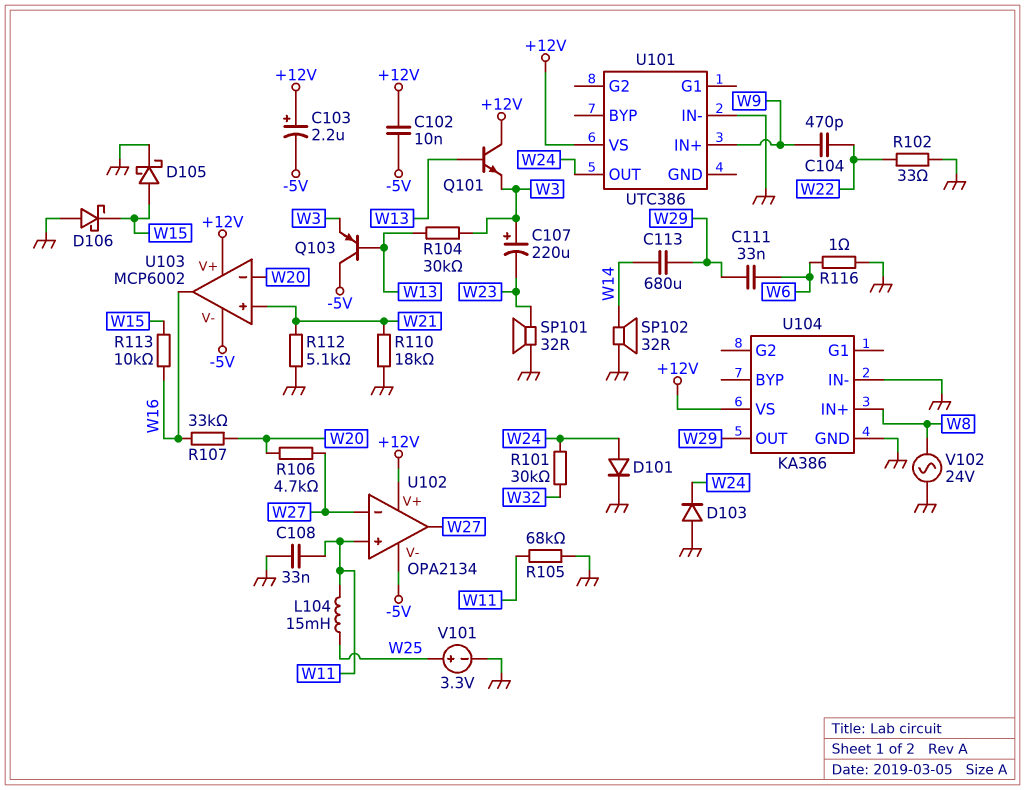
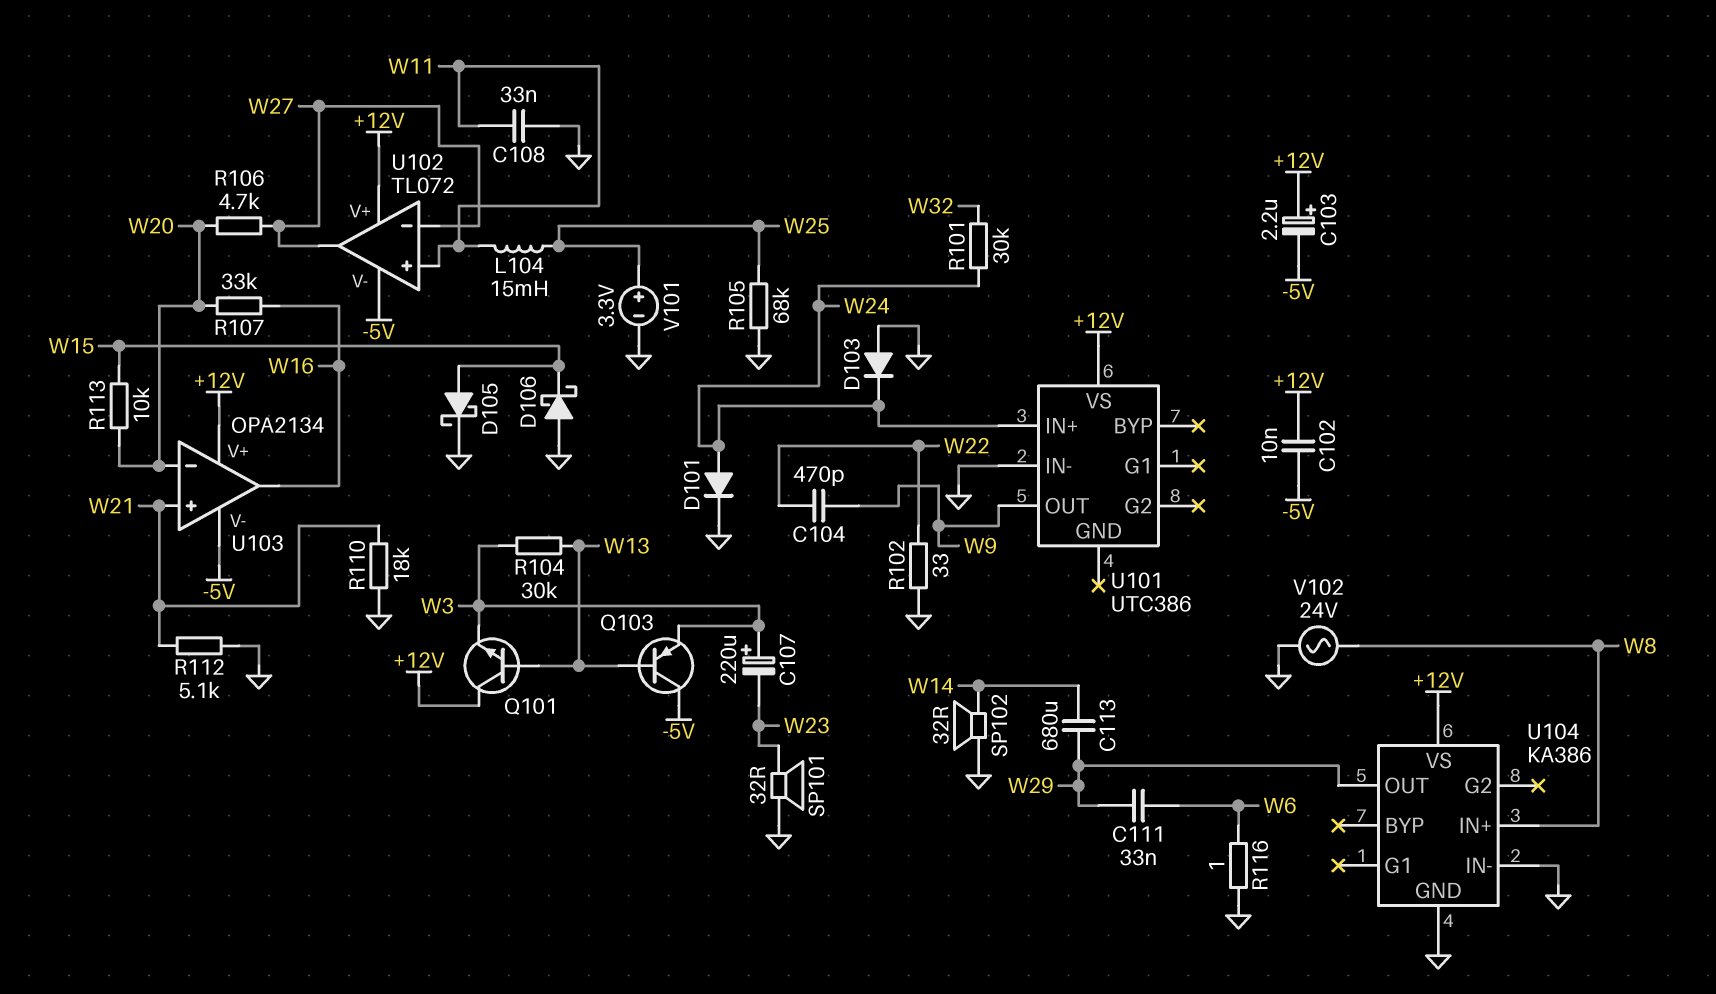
R105: 68k (GND, W11) -> 68k (GND, W25)
R113: 10k (W15, W16) -> 10k (W15, W20)
U101 pin IN+: W9 -> W24
U101 pin OUT: W24 -> W9
U102: OPA2134 -> TL072
U103: MCP6002 -> OPA2134

